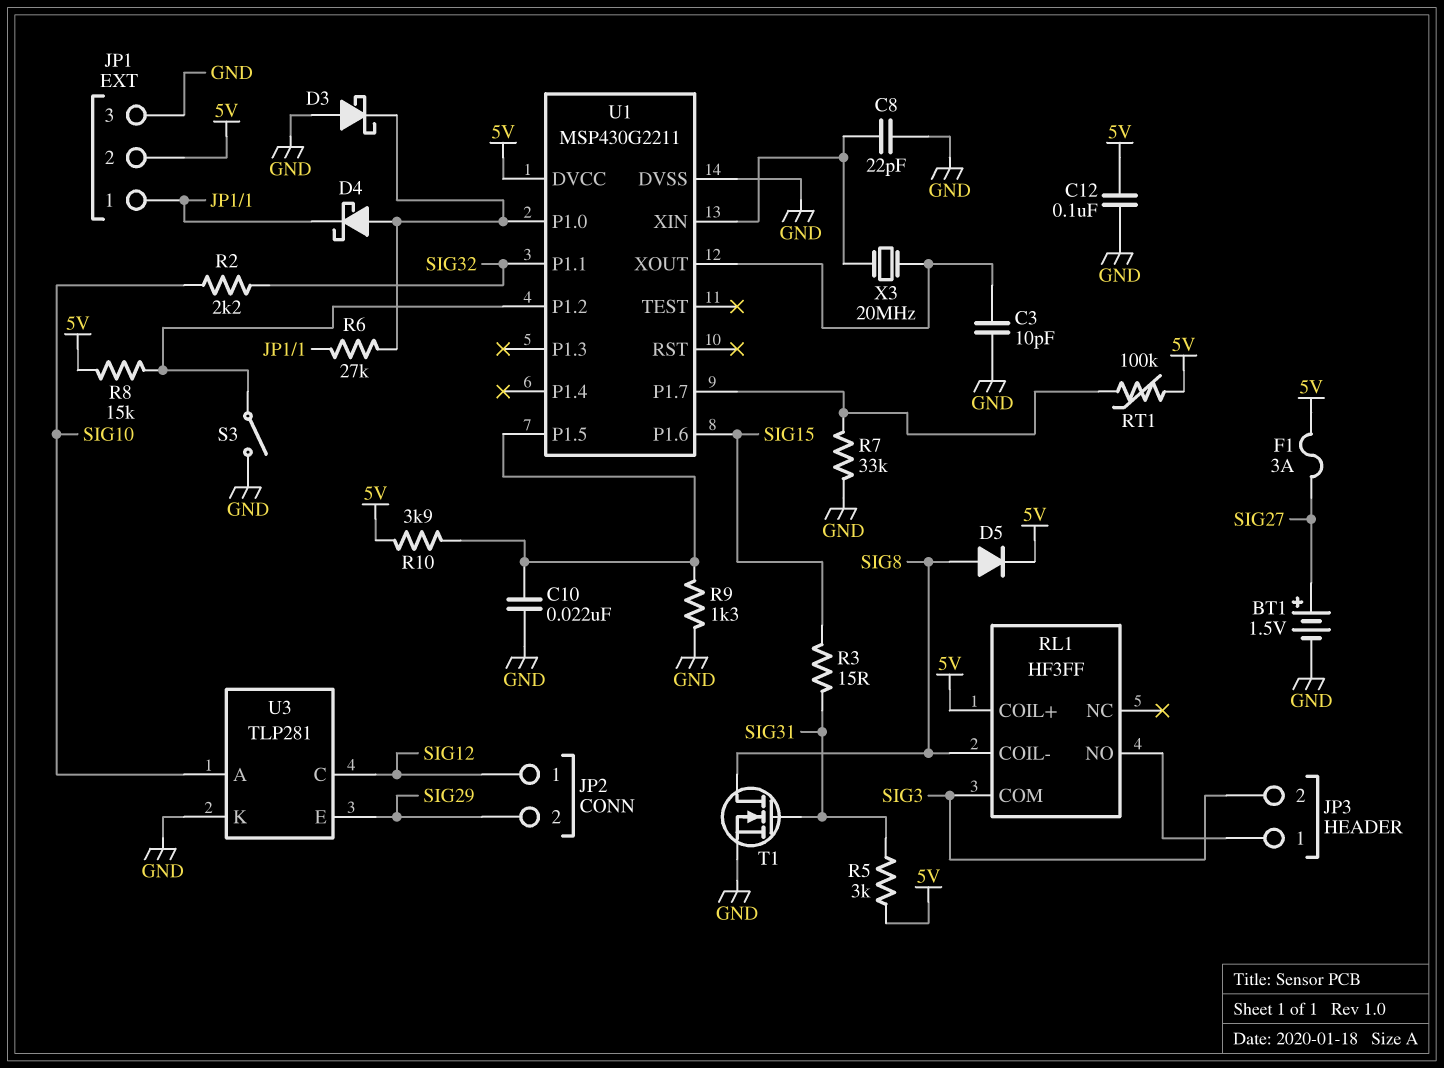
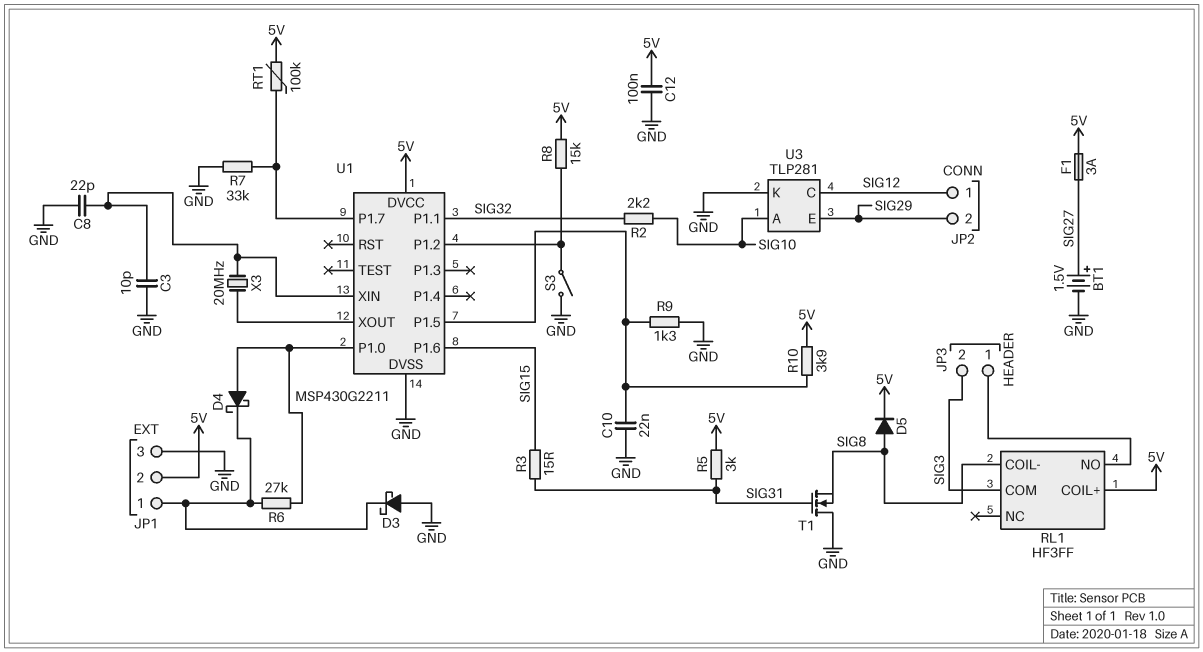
C3: 10pF (GND, U1/XOUT) -> 10pF (GND, U1/XIN)
D3: schottky (A GND, K U1/P1.0) -> schottky (A GND, K JP1/1)
T1: NMOS (G SIG31, D SIG8, S GND) -> NMOS (G SIG31, D GND, S SIG8)

